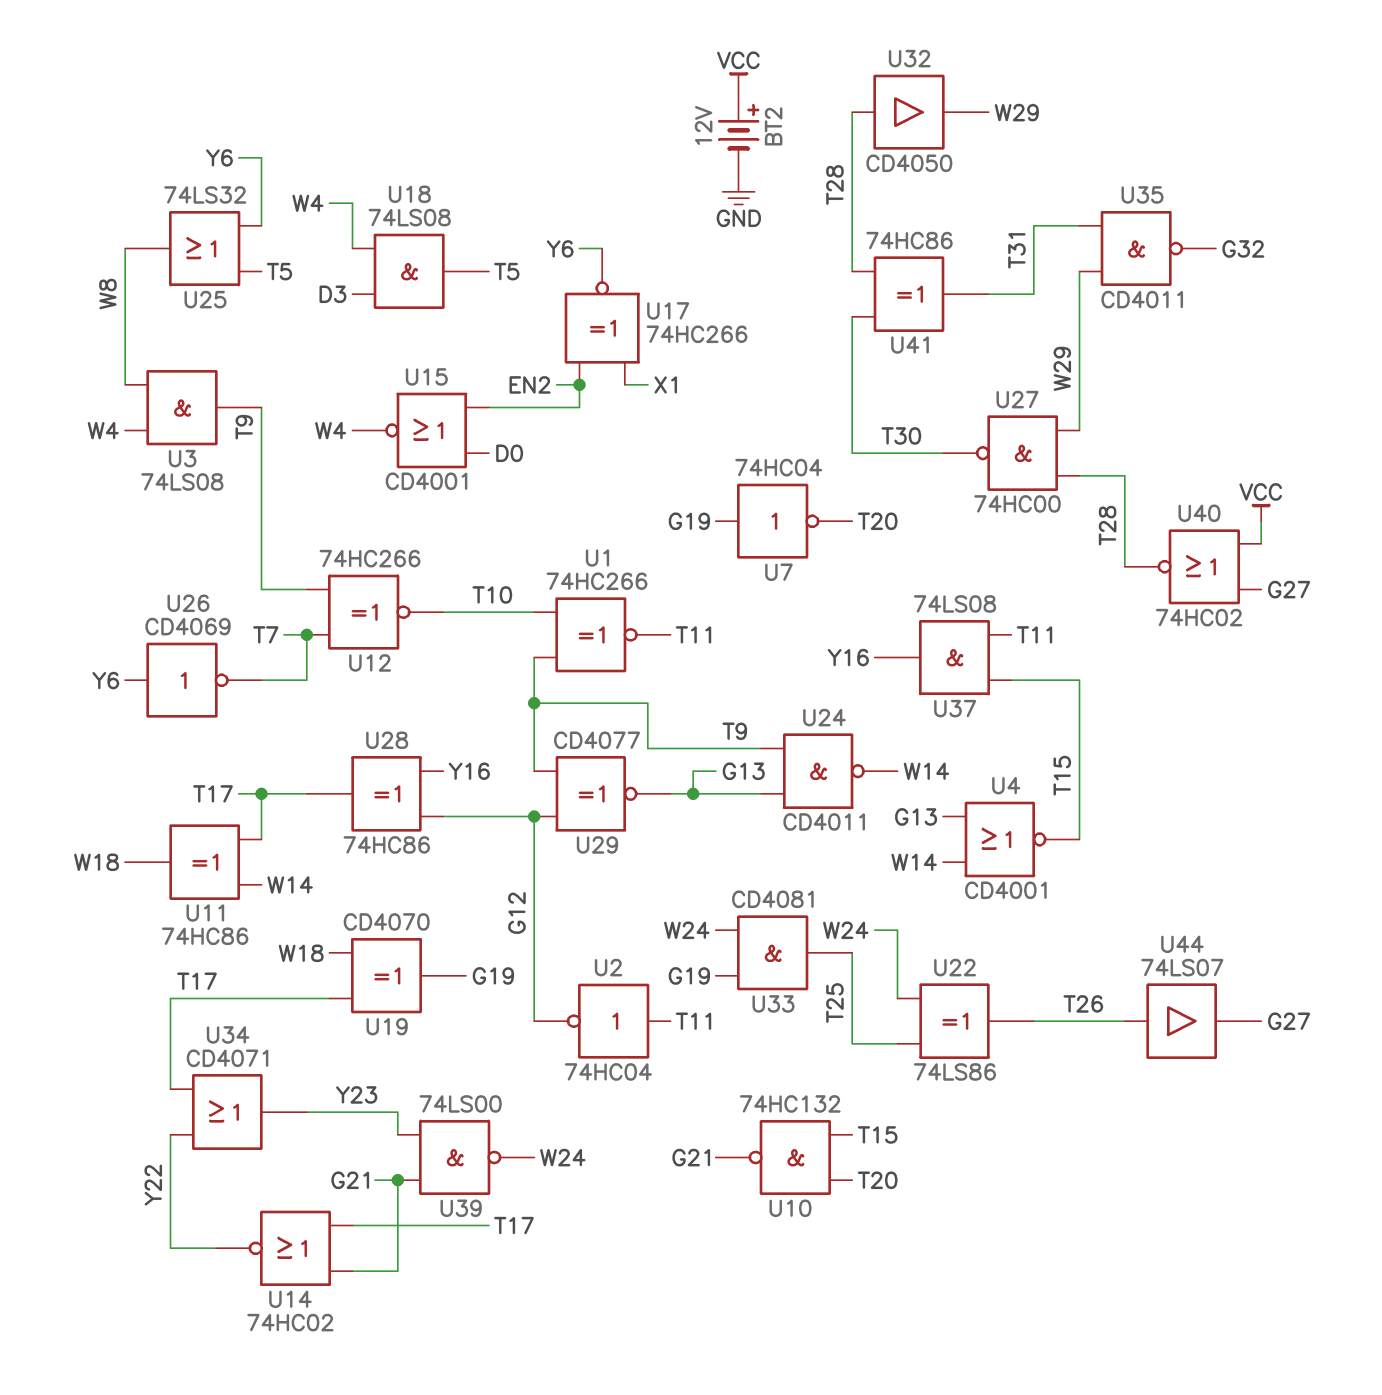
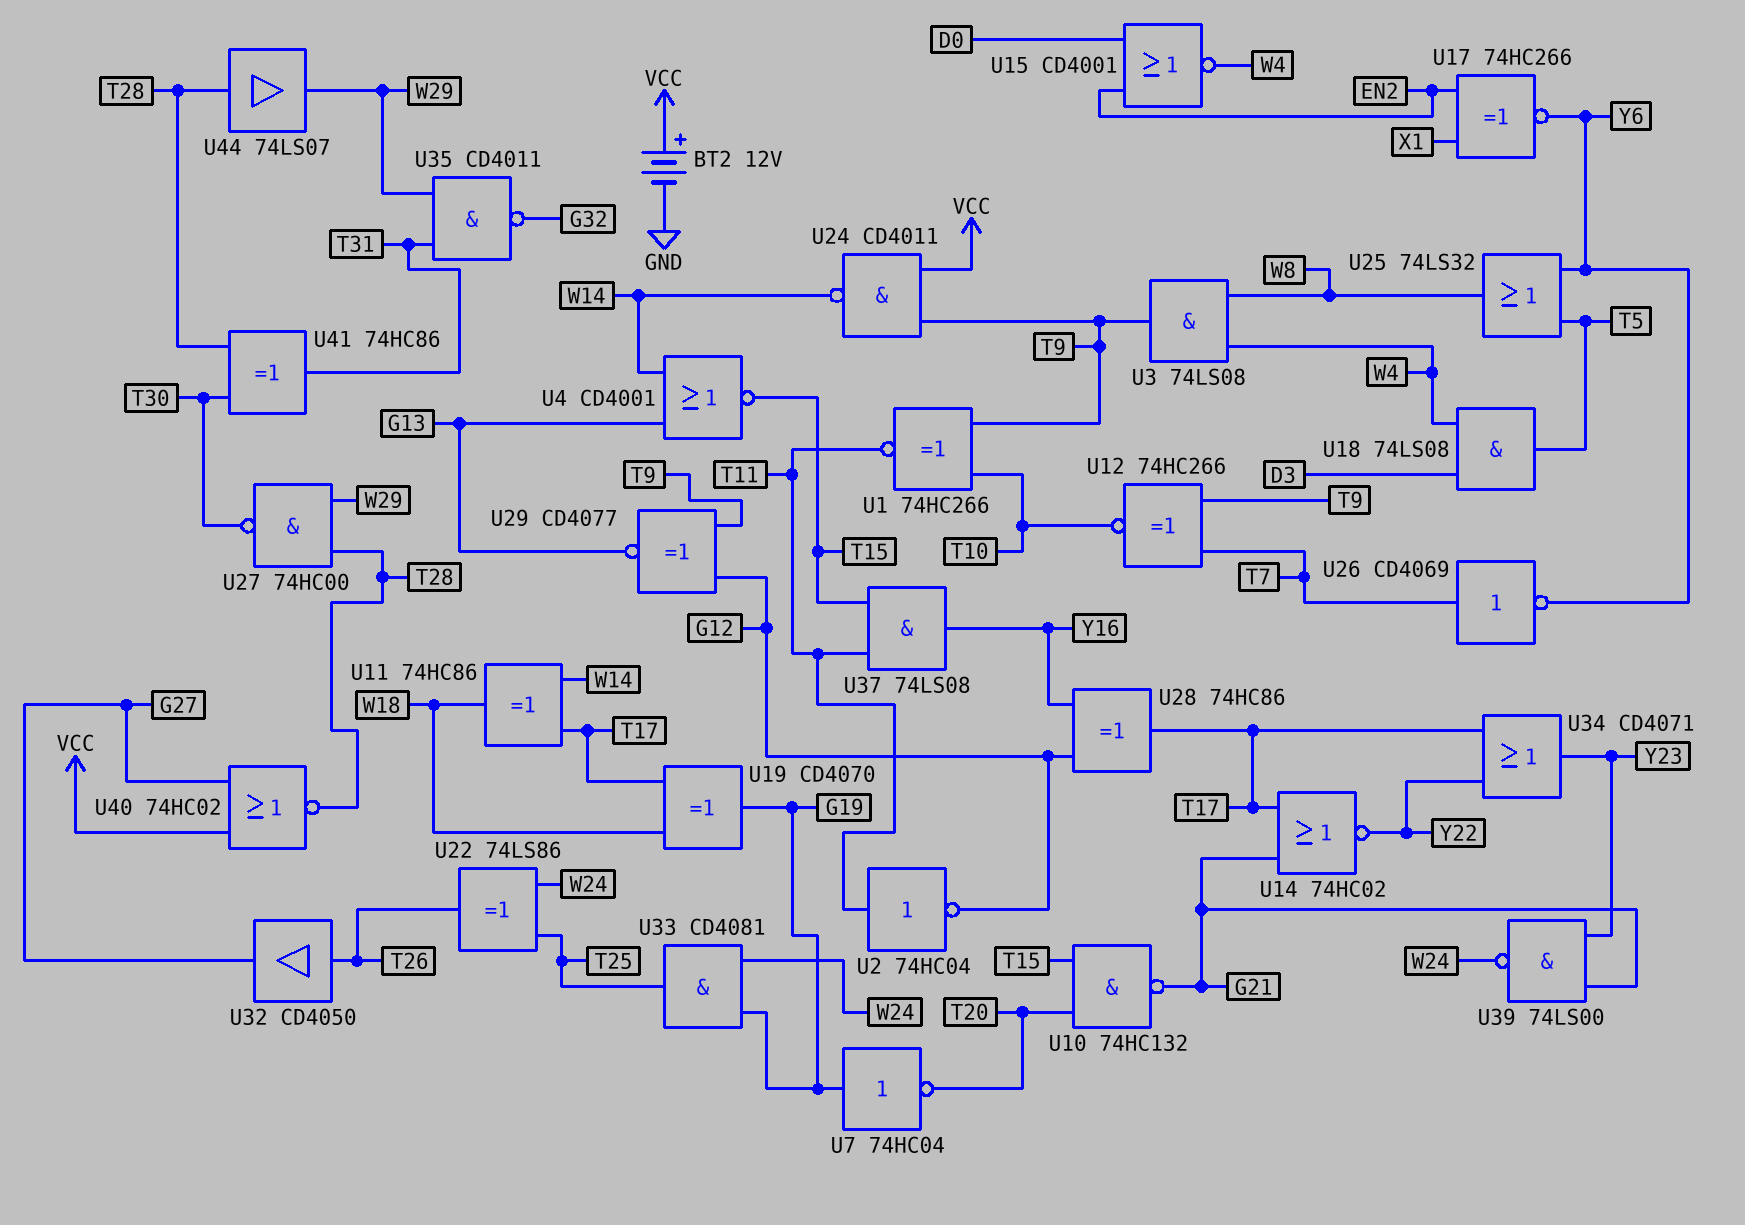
U24: NAND CD4011 (in G13, in T9, out W14) -> NAND CD4011 (in T9, in VCC, out W14)
U26: NOT CD4069 (in Y6, out T7) -> NOT CD4069 (in T7, out Y6)
U32: buffer CD4050 (in T28, out W29) -> buffer CD4050 (in T26, out G27)
U44: buffer 74LS07 (in T26, out G27) -> buffer 74LS07 (in T28, out W29)

